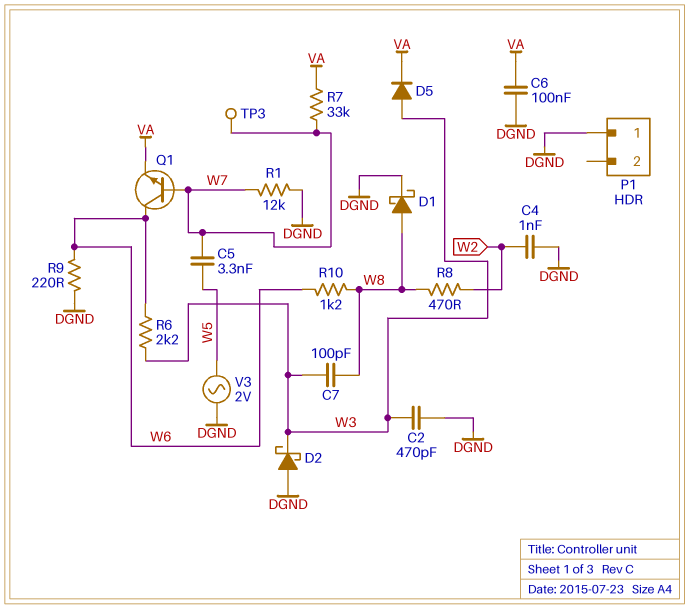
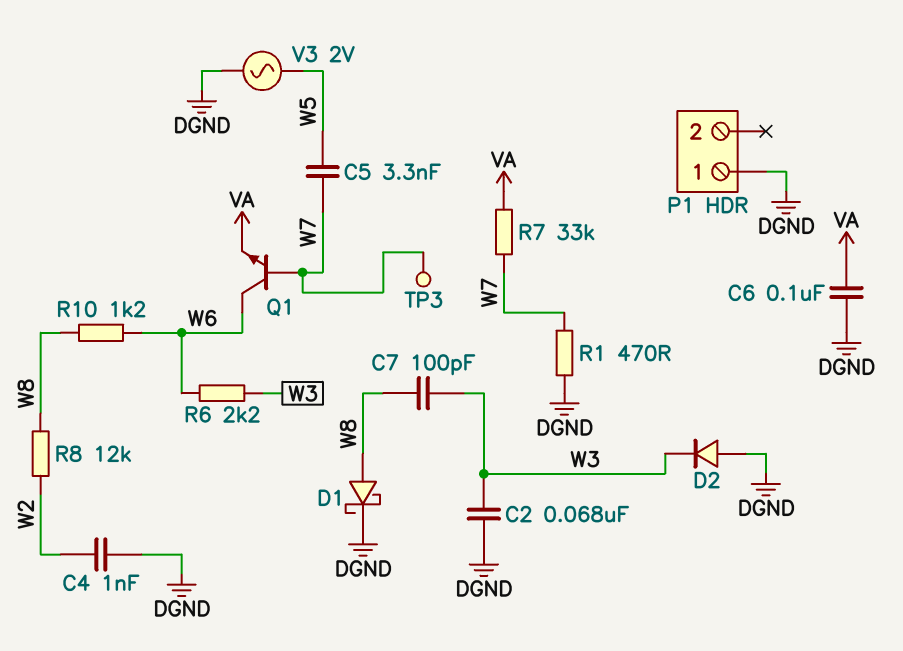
C2: 470pF (DGND, W3) -> 68nF (DGND, W3)
D2: schottky (A DGND, K W3) -> diode (A DGND, K W3)
D5: diode (A W3, K VA) -> none
R1: 12k (DGND, W7) -> 470 (DGND, W7)
R8: 470 (W2, W8) -> 12k (W2, W8)
R9: 220 (DGND, W6) -> none

